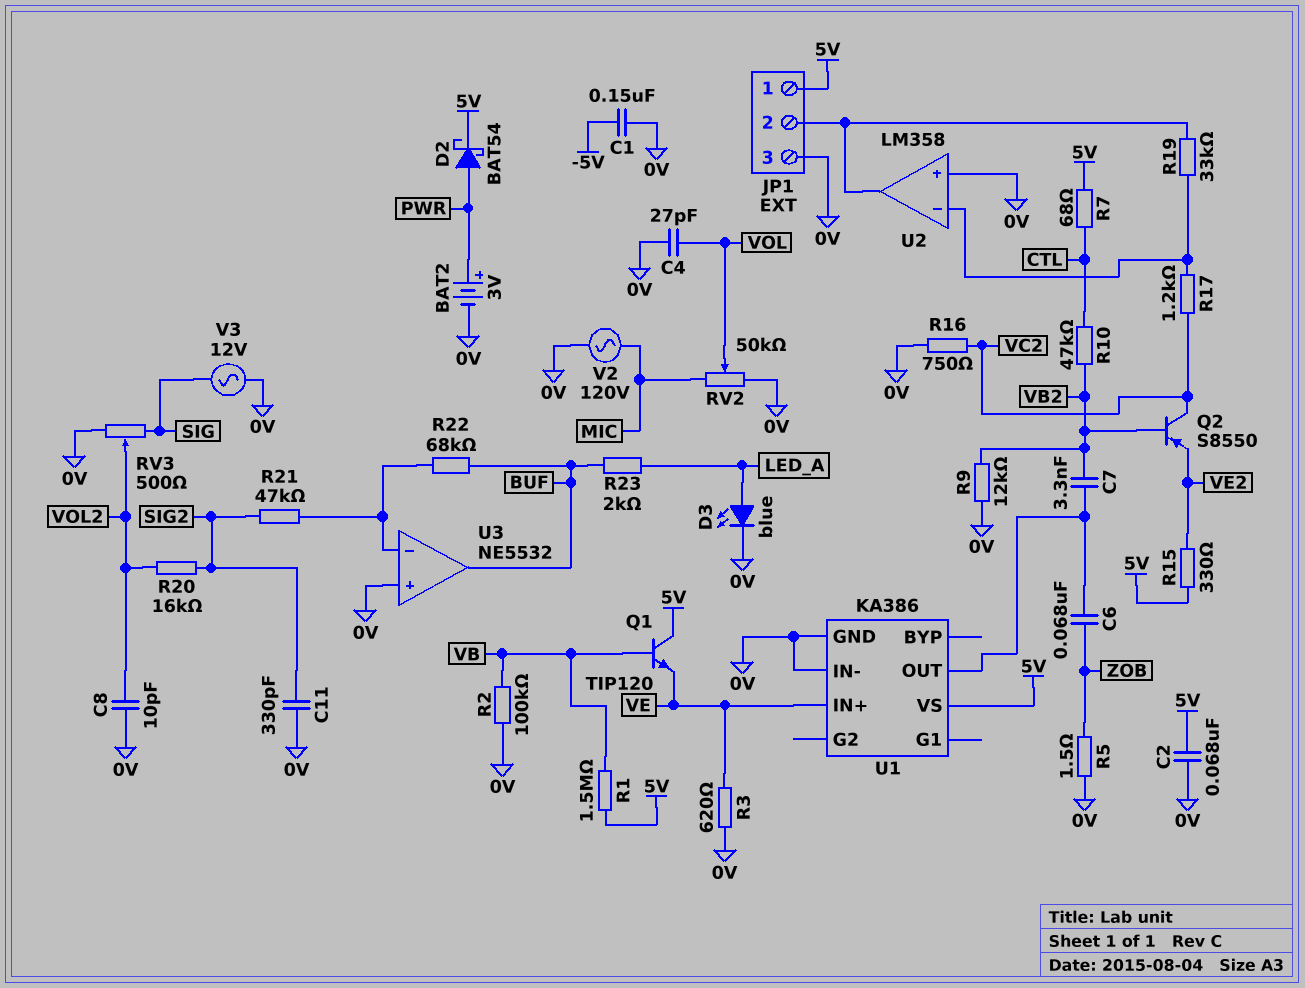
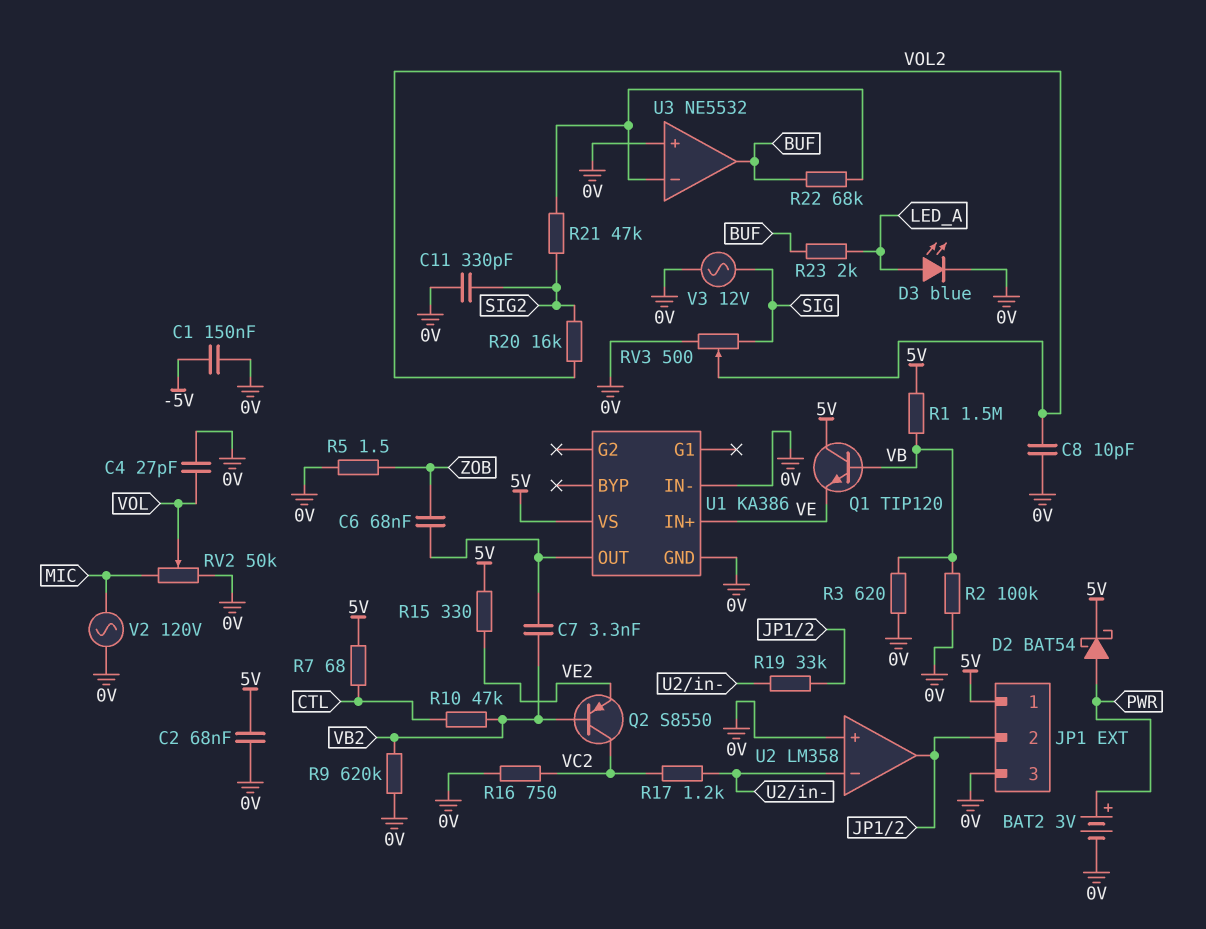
R3: 620 (0V, VE) -> 620 (0V, VB)
R9: 12k (0V, VB2) -> 620k (0V, VB2)

